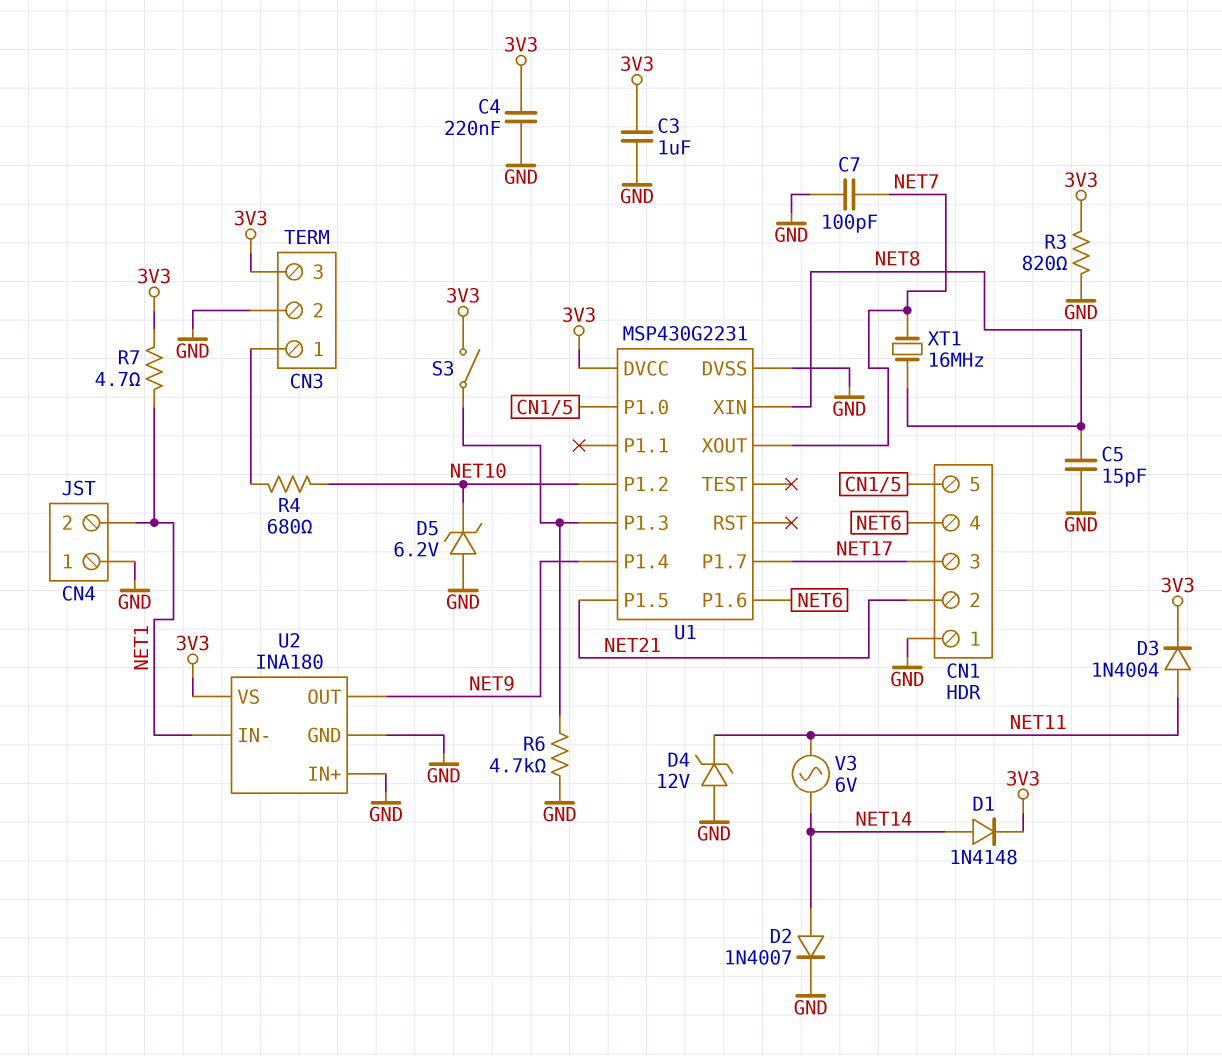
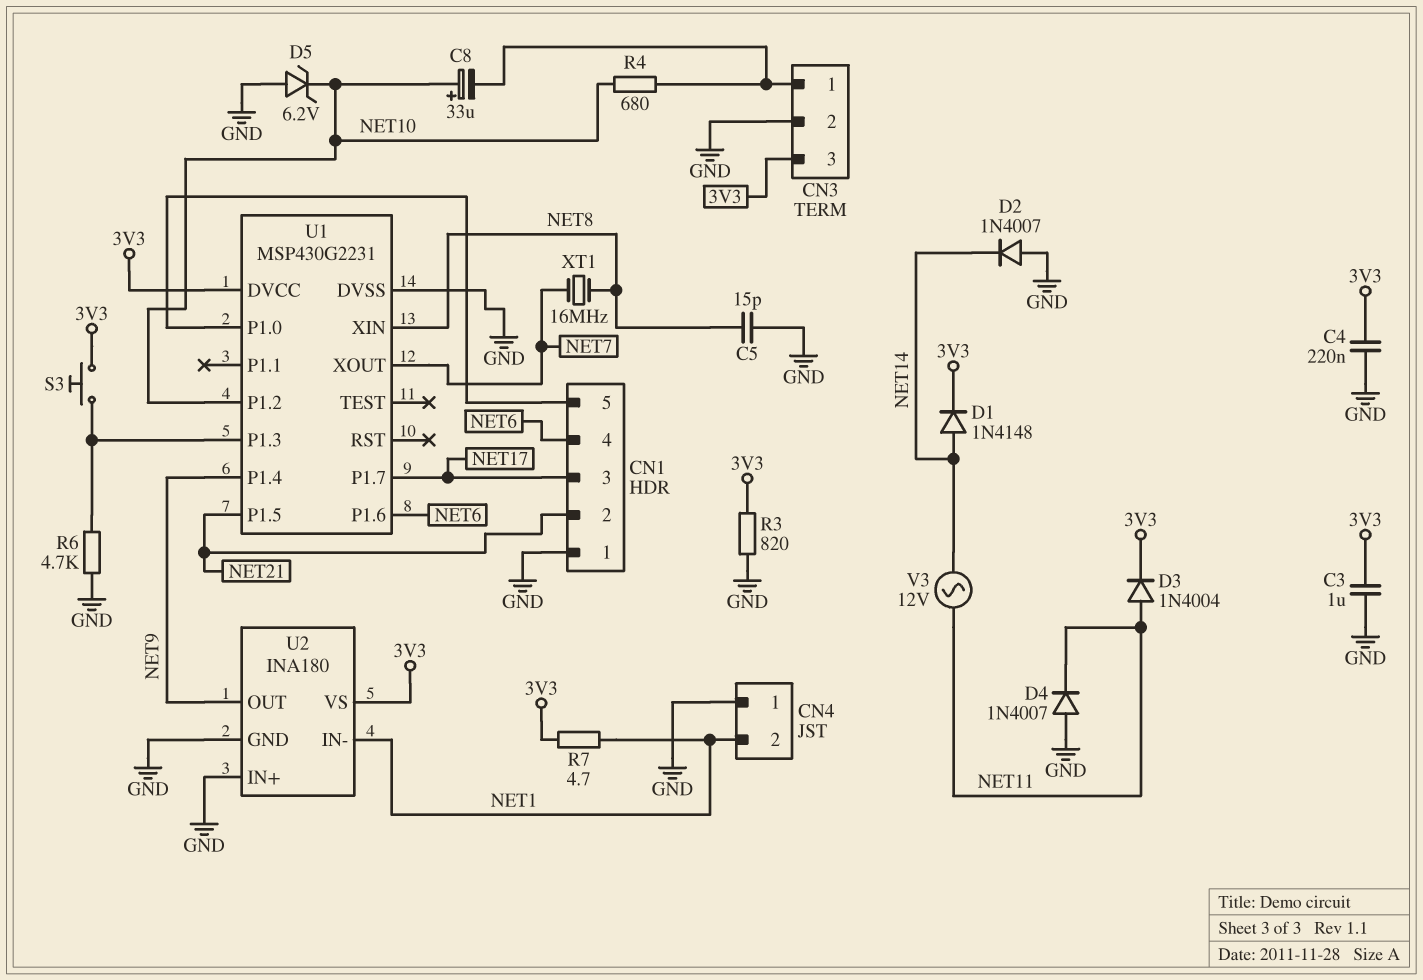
C7: 100pF (GND, NET7) -> none
C8: none -> 33uF (plus NET10, minus CN3/1)
D2: diode 1N4007 (A NET14, K GND) -> diode 1N4007 (A GND, K NET14)
D4: zener 12V (A GND, K NET11) -> diode 1N4007 (A GND, K NET11)
S3: switch (3V3, U1/P1.3) -> button (3V3, U1/P1.3)
V3: AC 6V (NET11, NET14) -> AC 12V (NET11, NET14)

